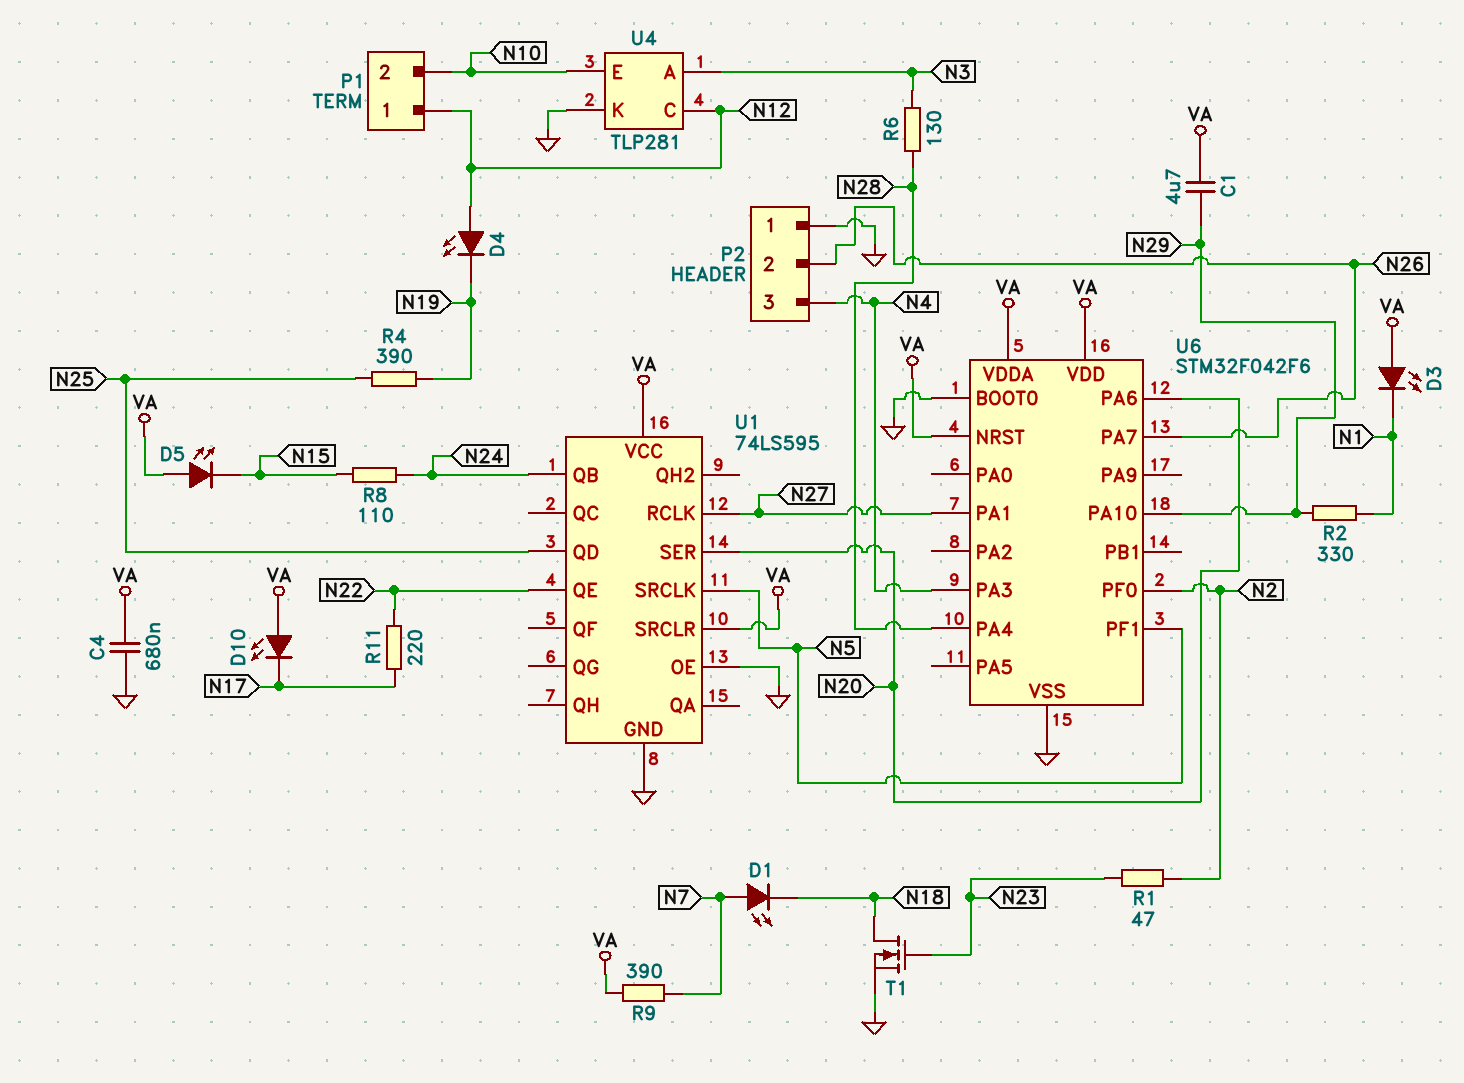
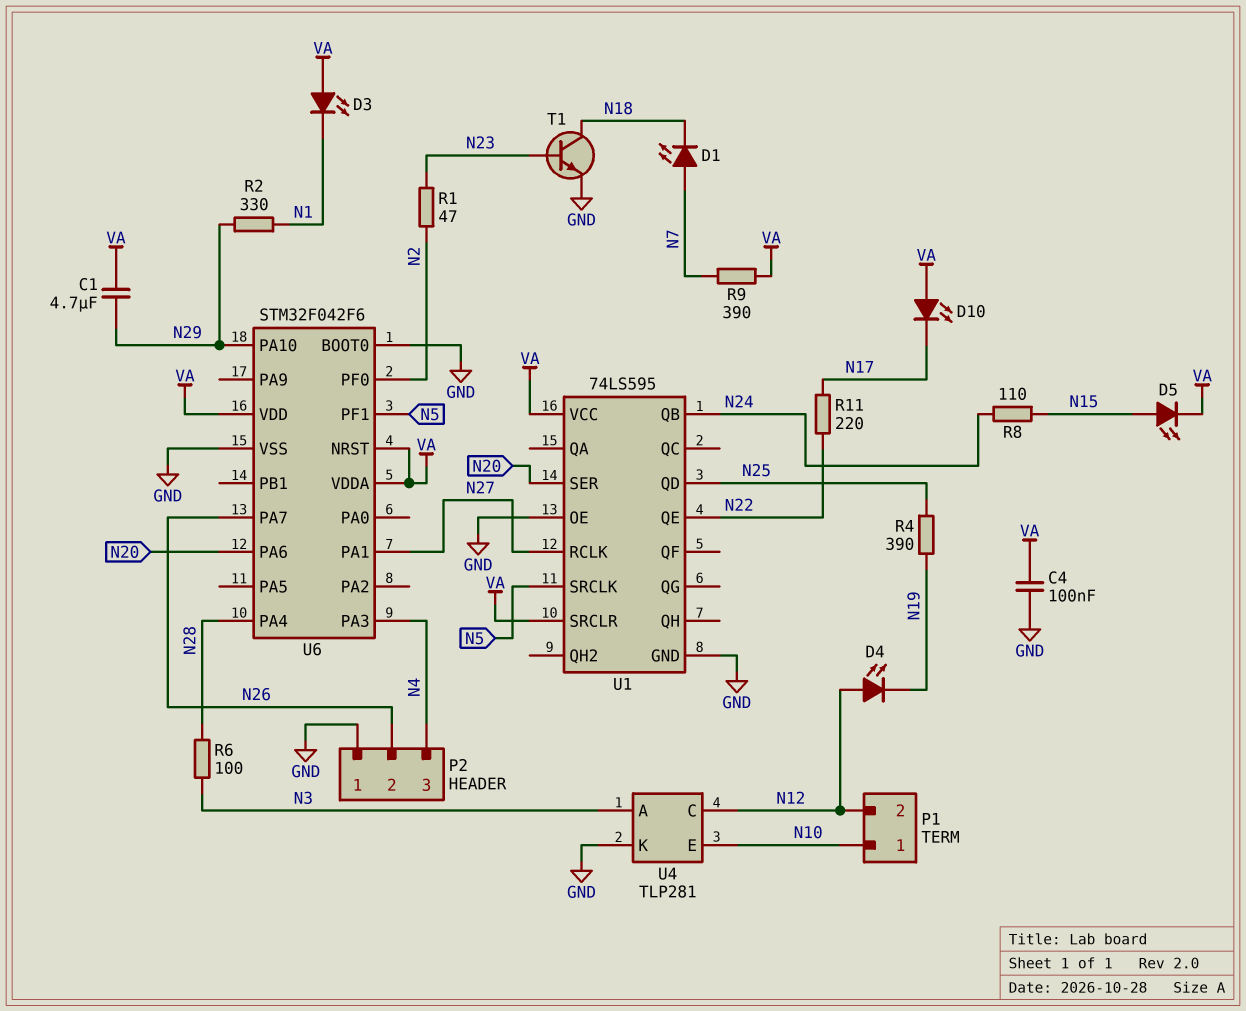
C4: 680nF (GND, VA) -> 100nF (GND, VA)
D5: LED (A VA, K N15) -> LED (A N15, K VA)
P1 pin 1: N12 -> N10
P1 pin 2: N10 -> N12
R6: 130 (N3, N28) -> 100 (N3, N28)
T1: NMOS (G N23, D N18, S GND) -> NPN (B N23, C N18, E GND)

